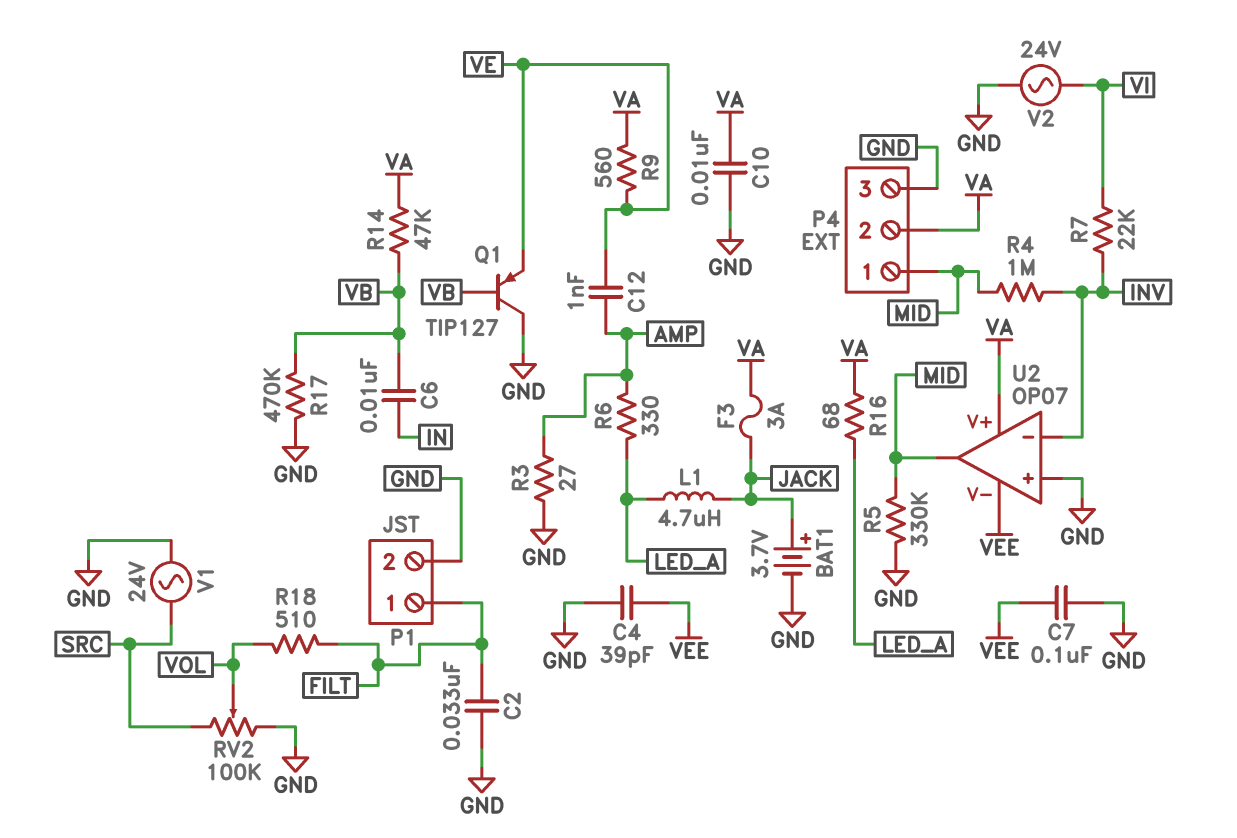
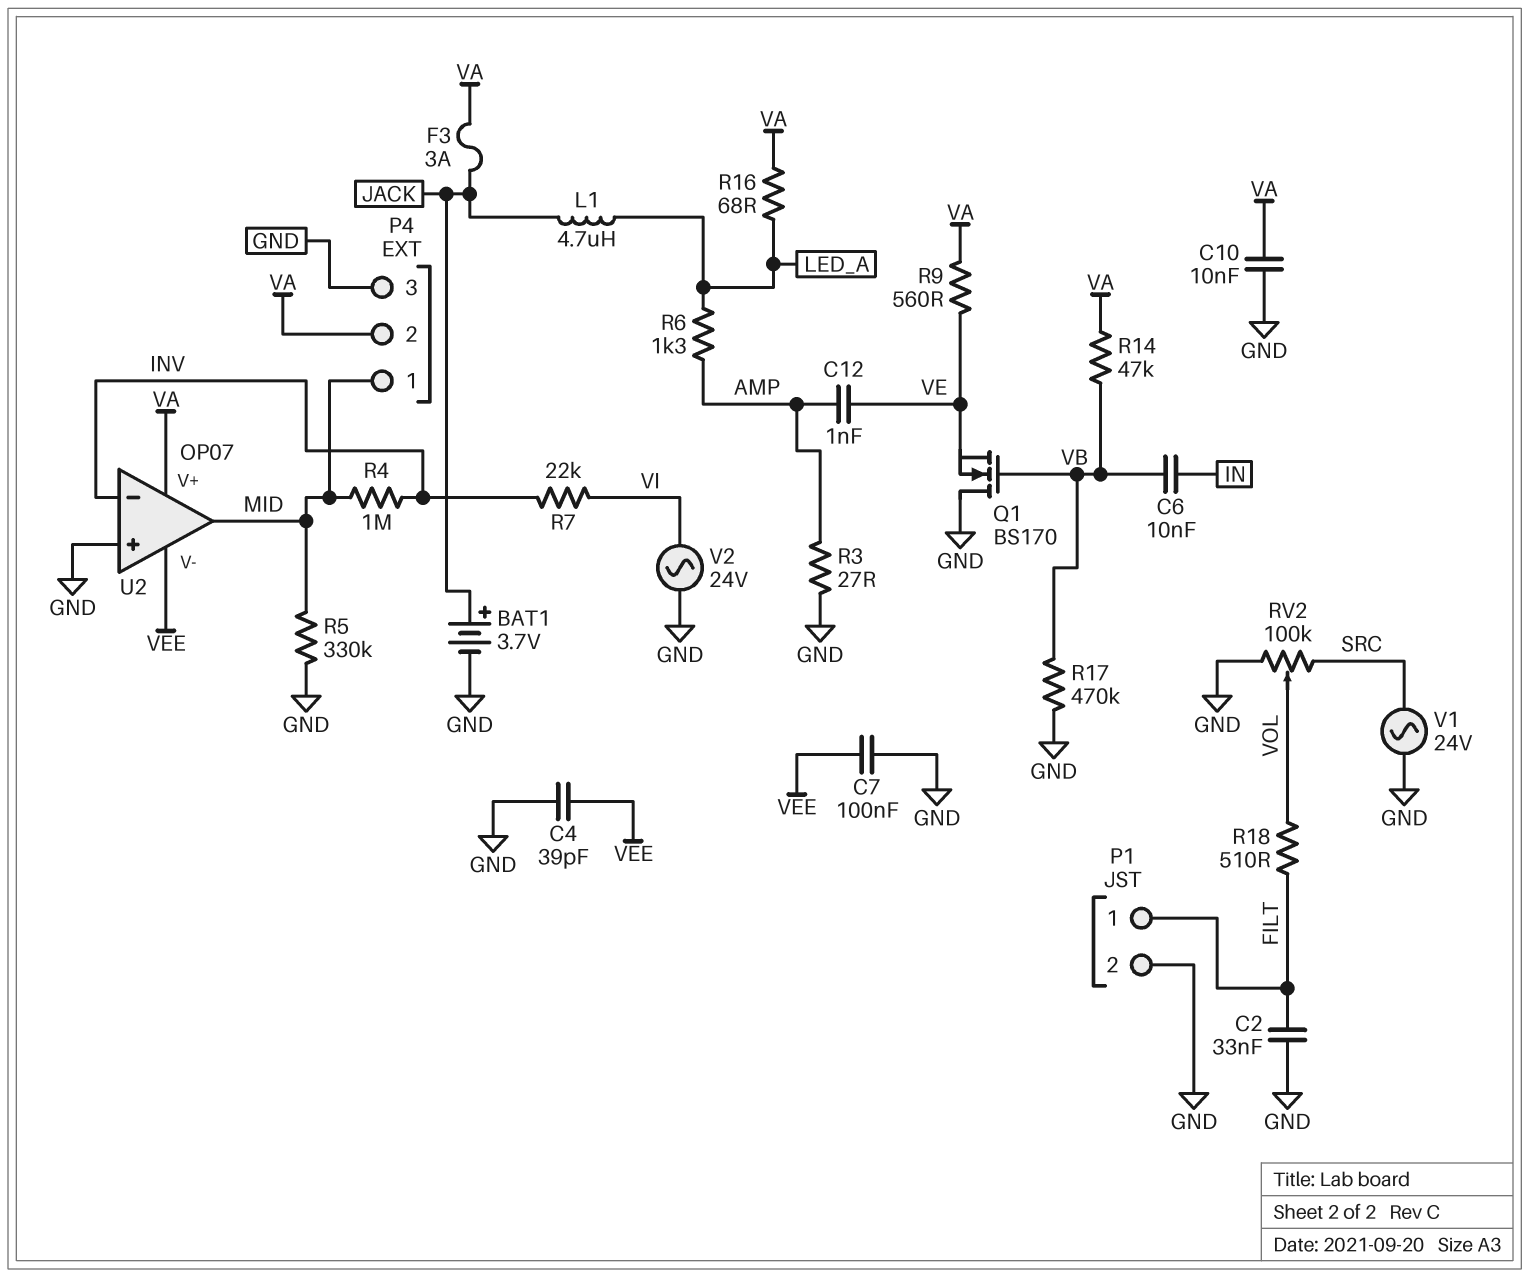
Q1: PNP TIP127 (B VB, C GND, E VE) -> NMOS BS170 (G VB, D GND, S VE)
R6: 330 (AMP, LED_A) -> 1.3k (AMP, LED_A)

